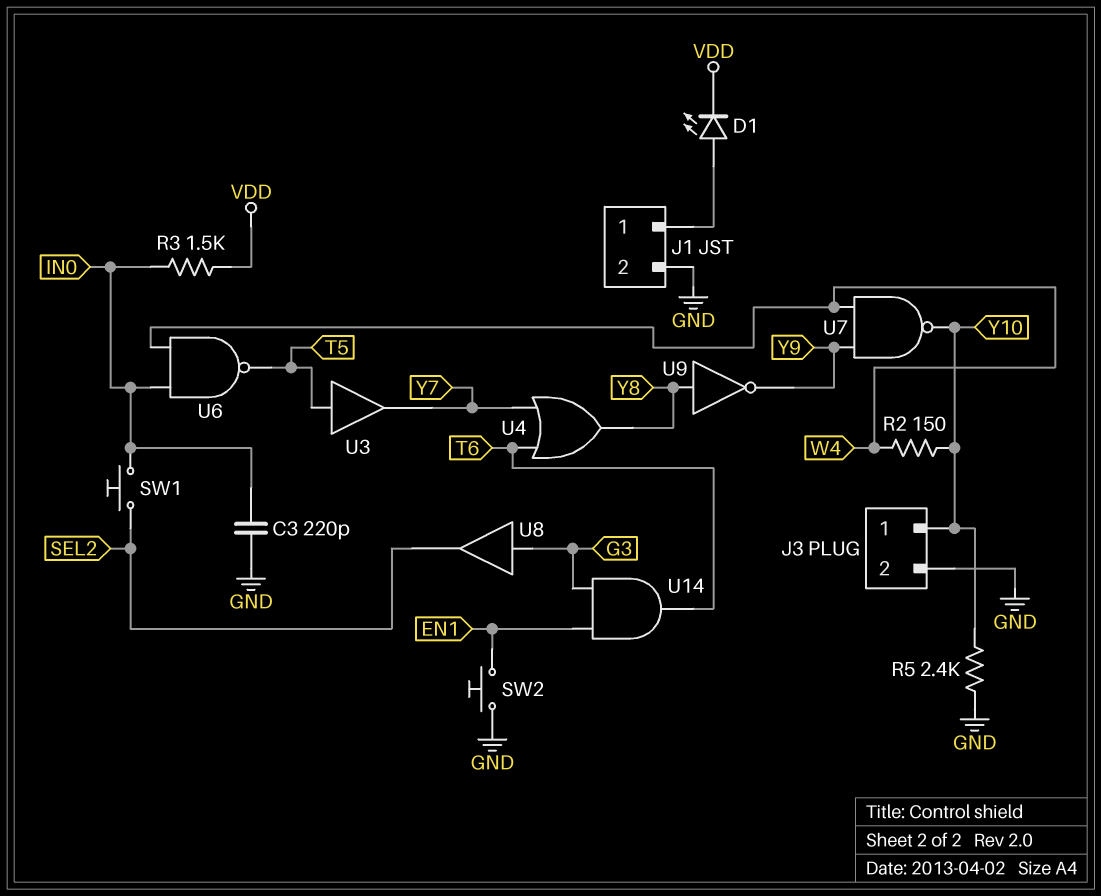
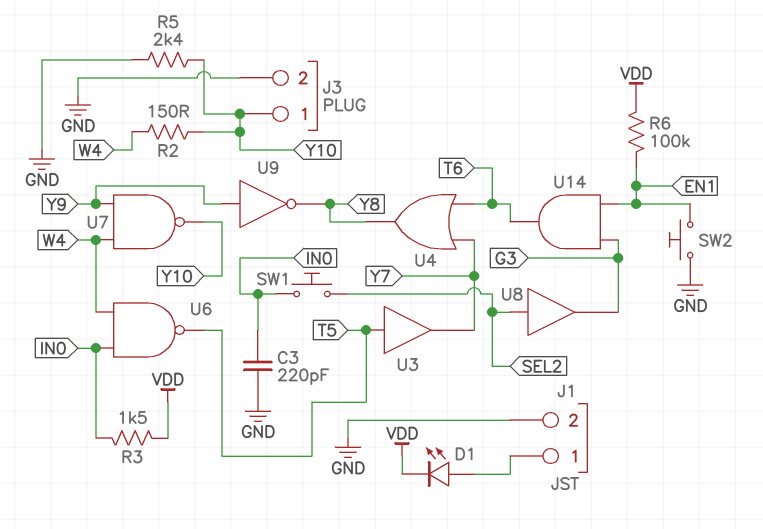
R6: none -> 100k (EN1, VDD)
U8: buffer (in G3, out SEL2) -> buffer (in SEL2, out G3)
U9: NOT (in Y8, out Y9) -> NOT (in Y9, out Y8)

